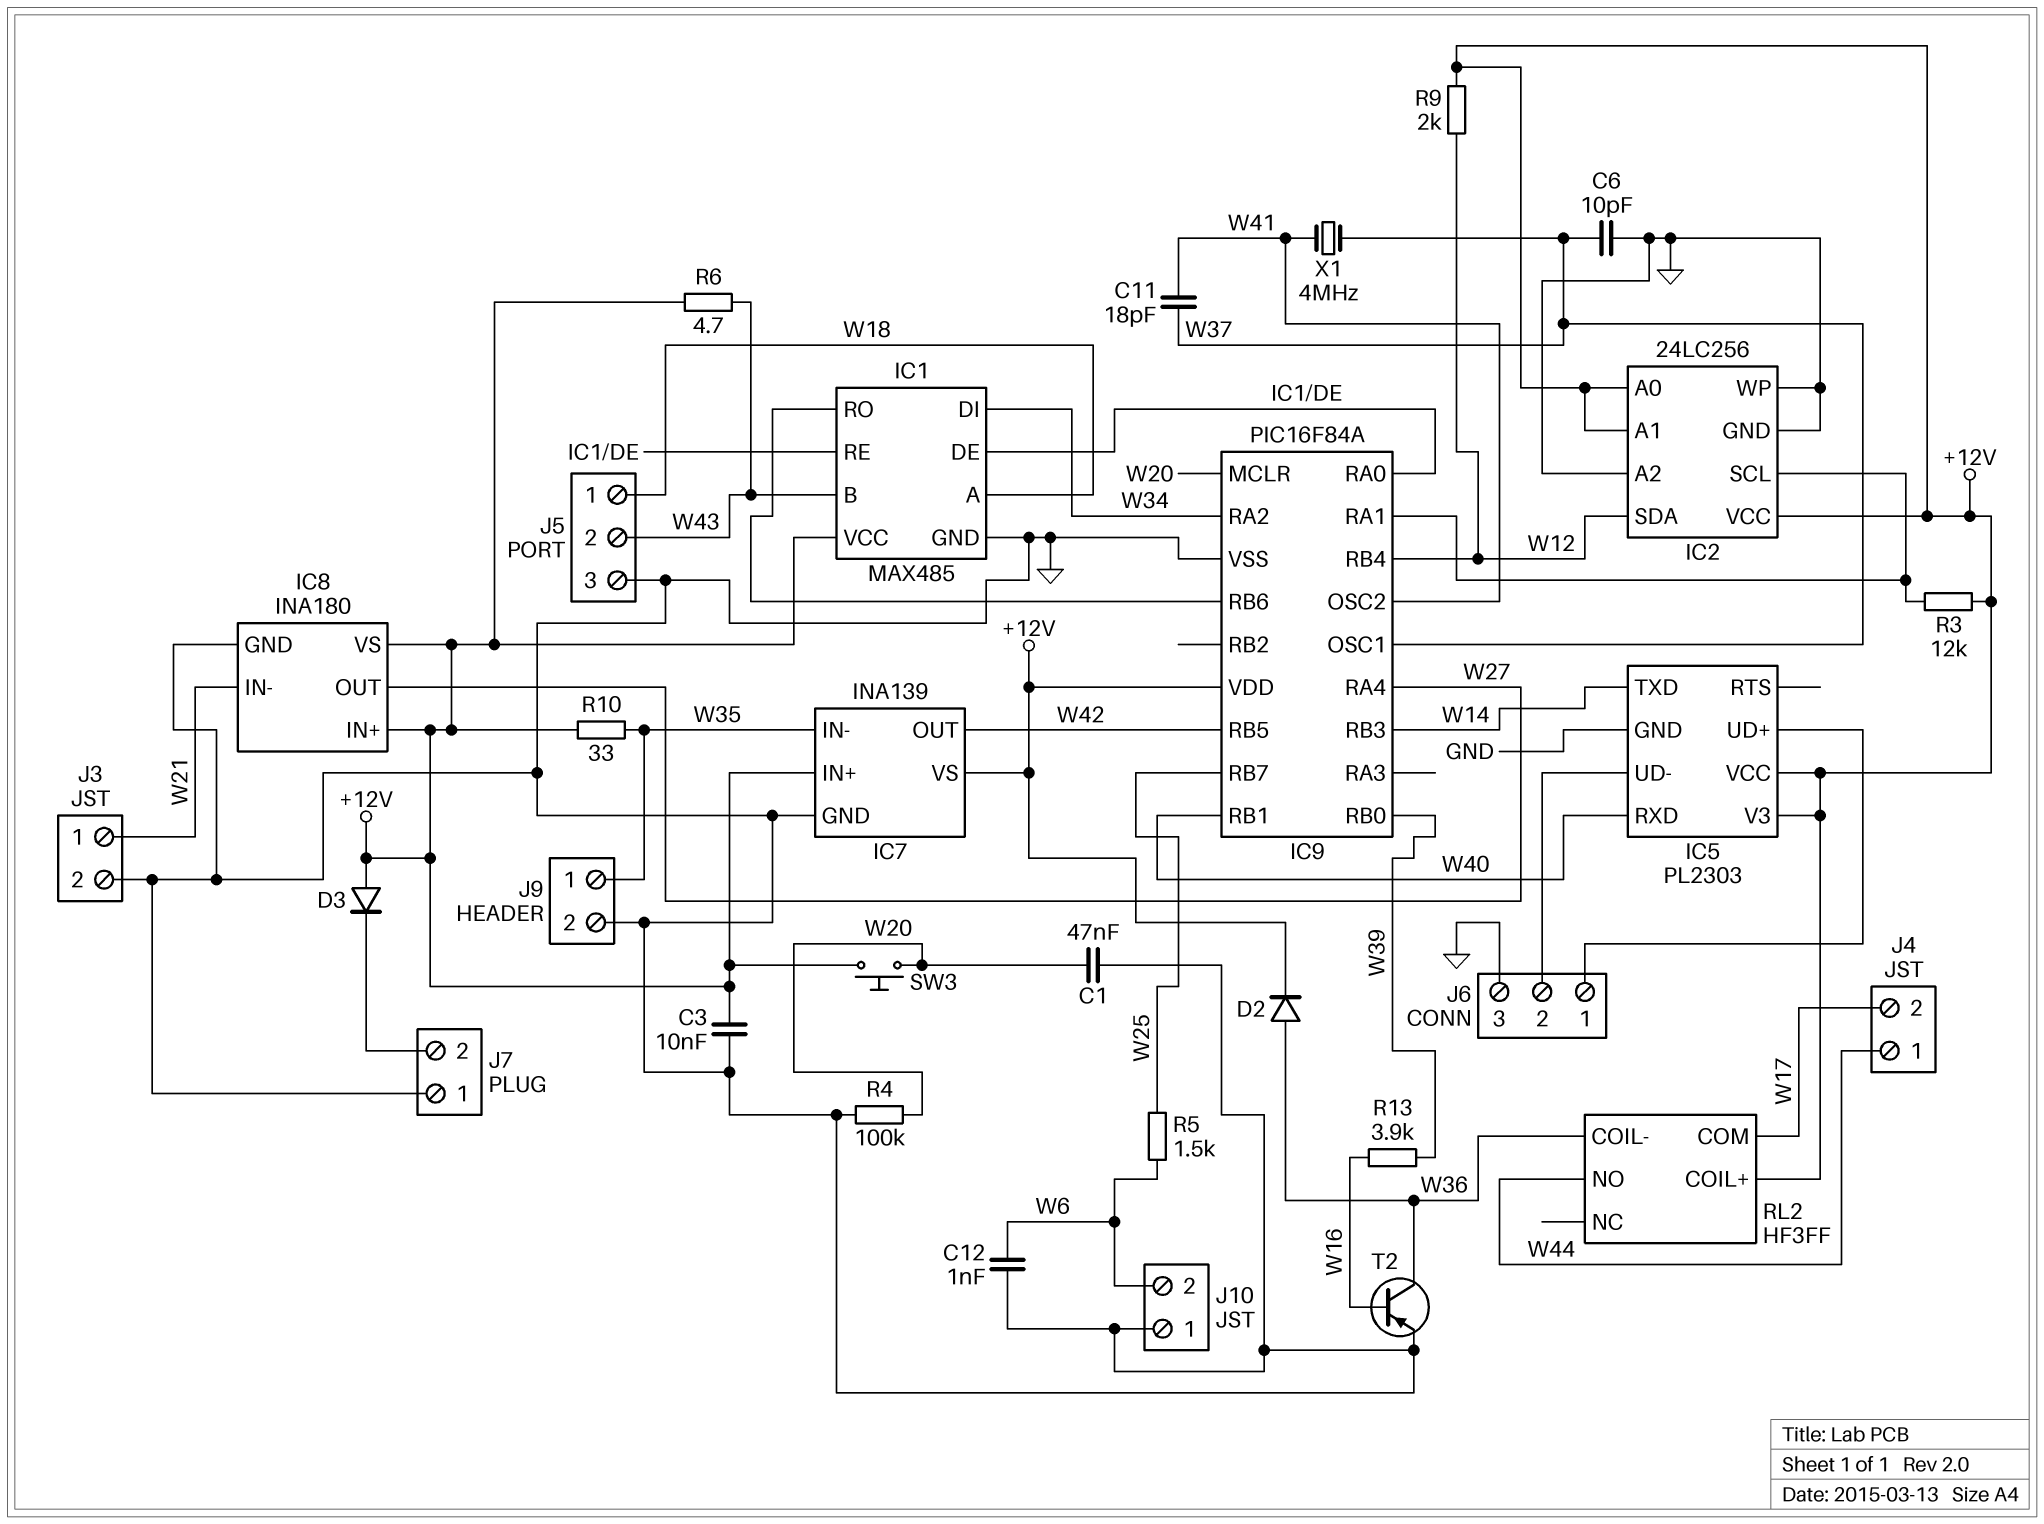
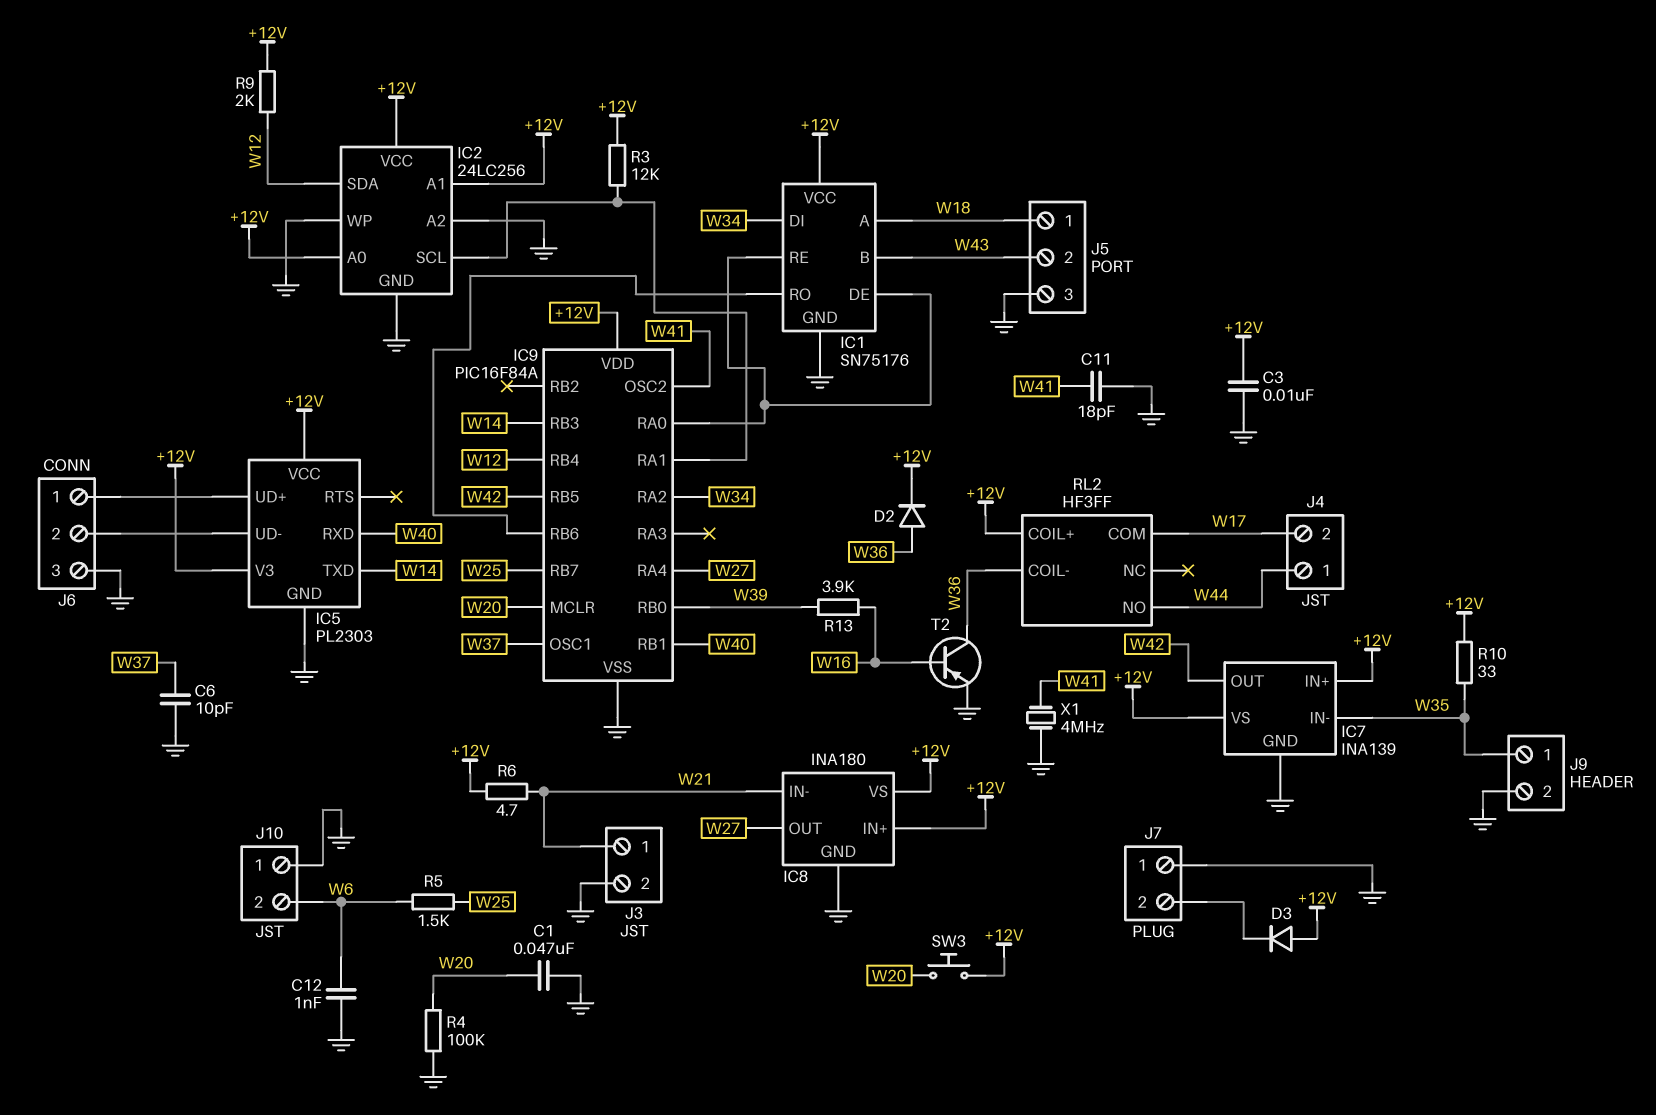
C11: 18pF (W37, W41) -> 18pF (GND, W41)
IC1: MAX485 -> SN75176
R6: 4.7 (+12V, W43) -> 4.7 (+12V, W21)
X1: 4MHz (W37, W41) -> 4MHz (GND, W41)

